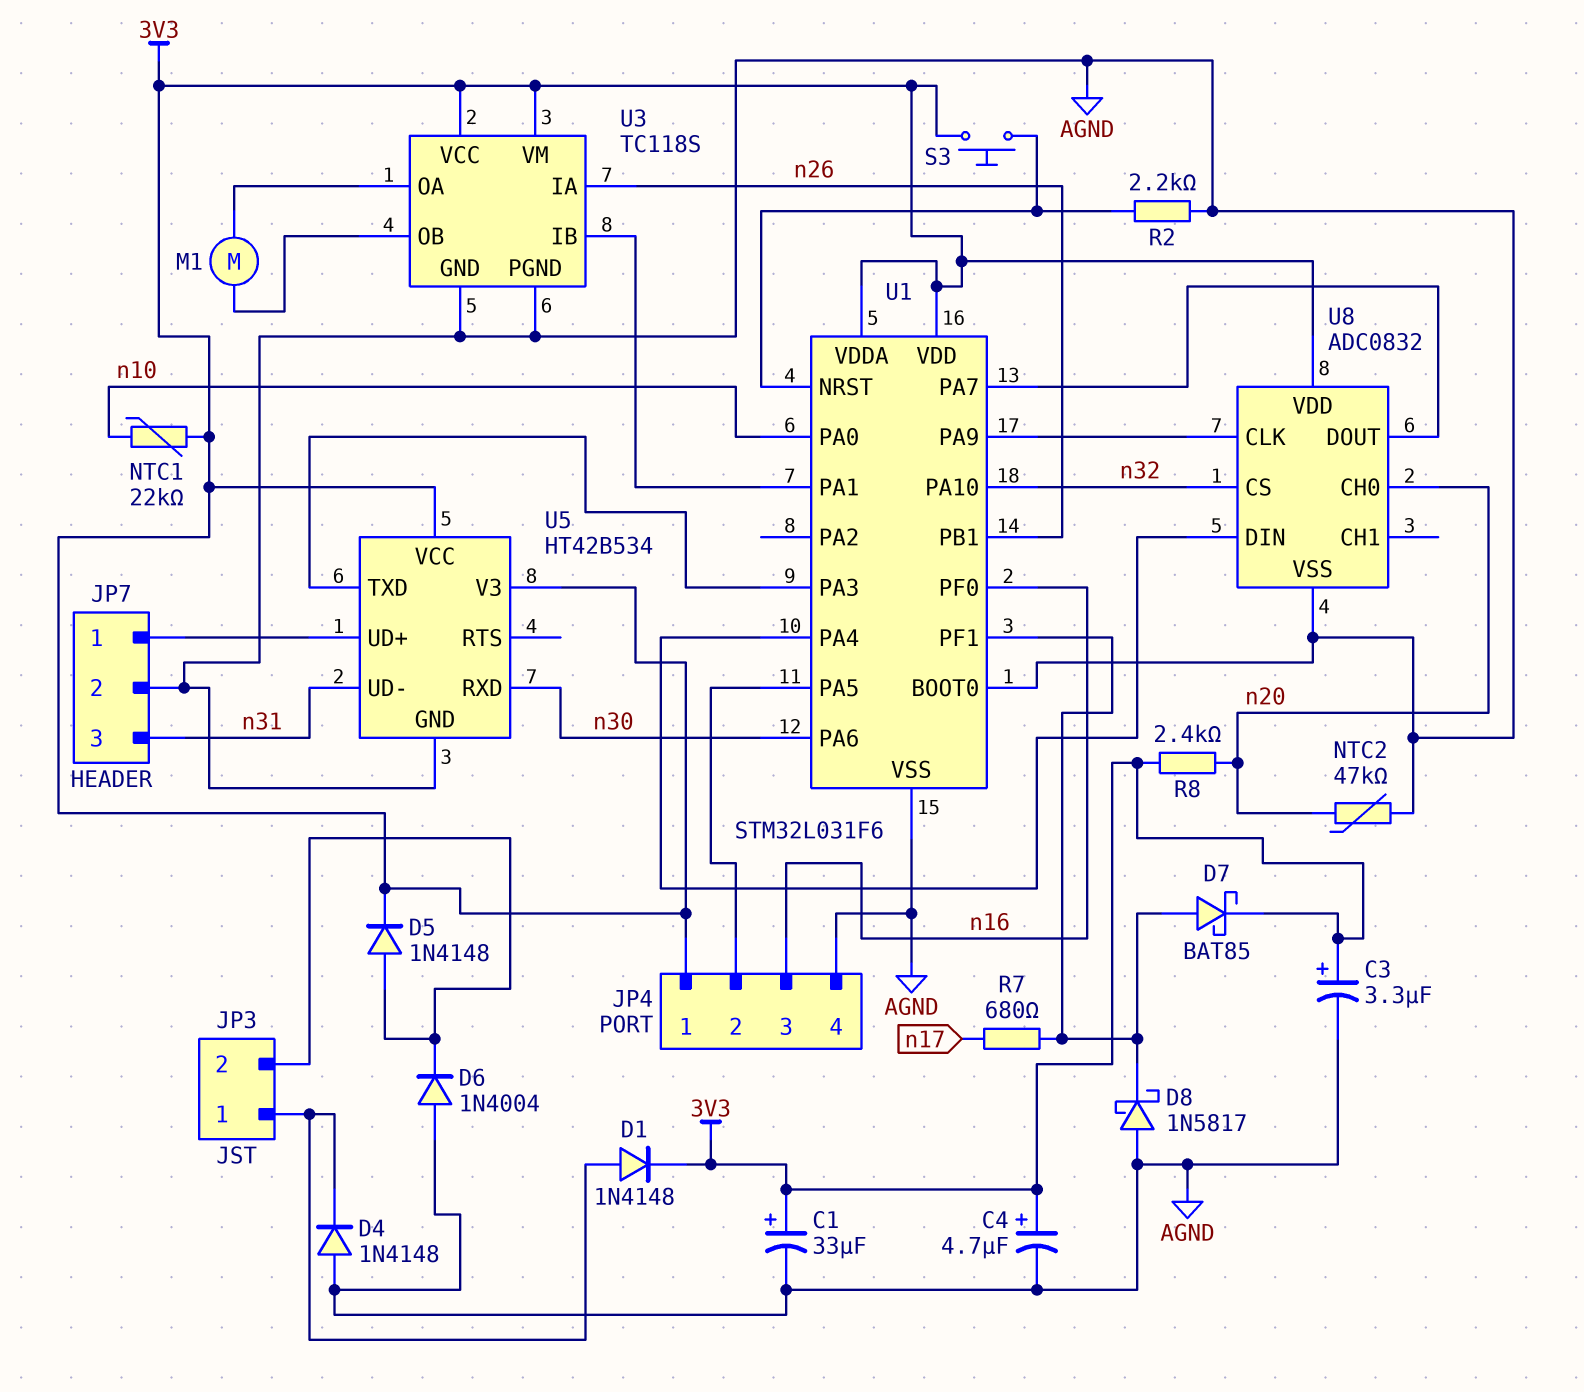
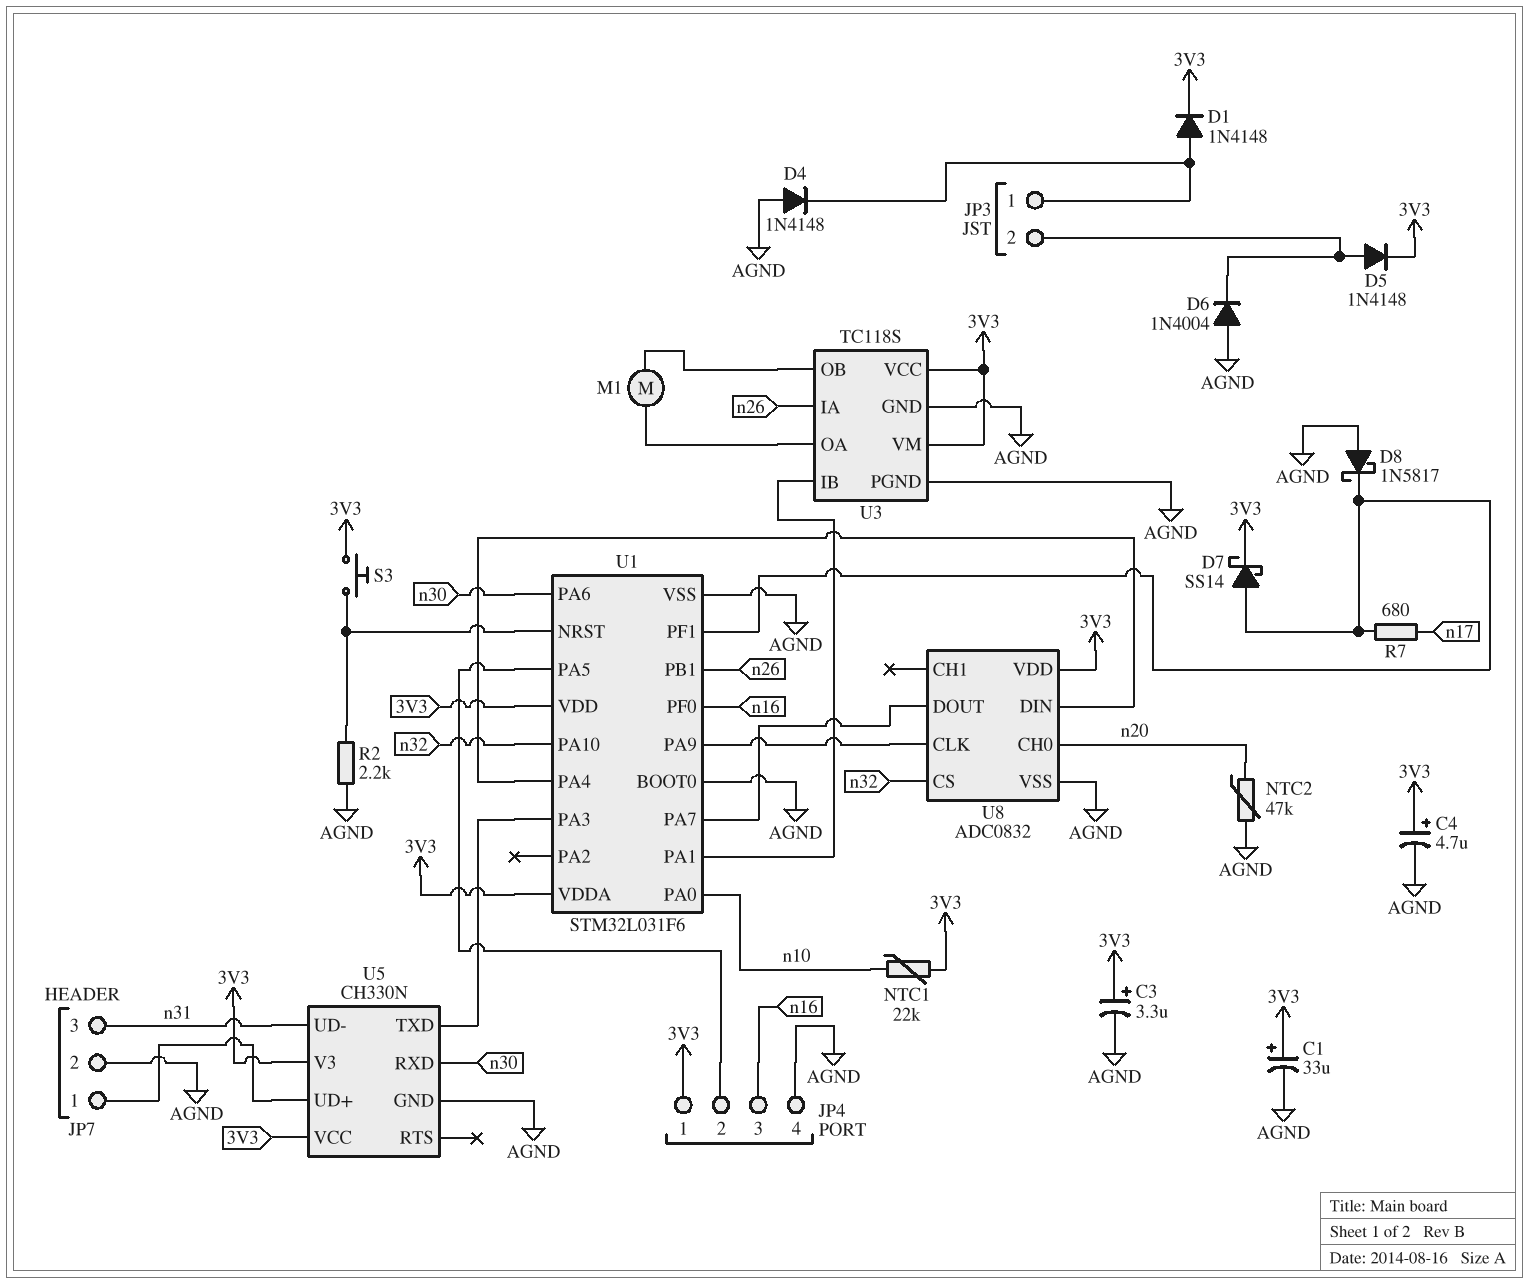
D7: schottky BAT85 (A U1/PF1, K 3V3) -> schottky SS14 (A U1/PF1, K 3V3)
R8: 2.4k (3V3, n20) -> none
U5: HT42B534 -> CH330N

